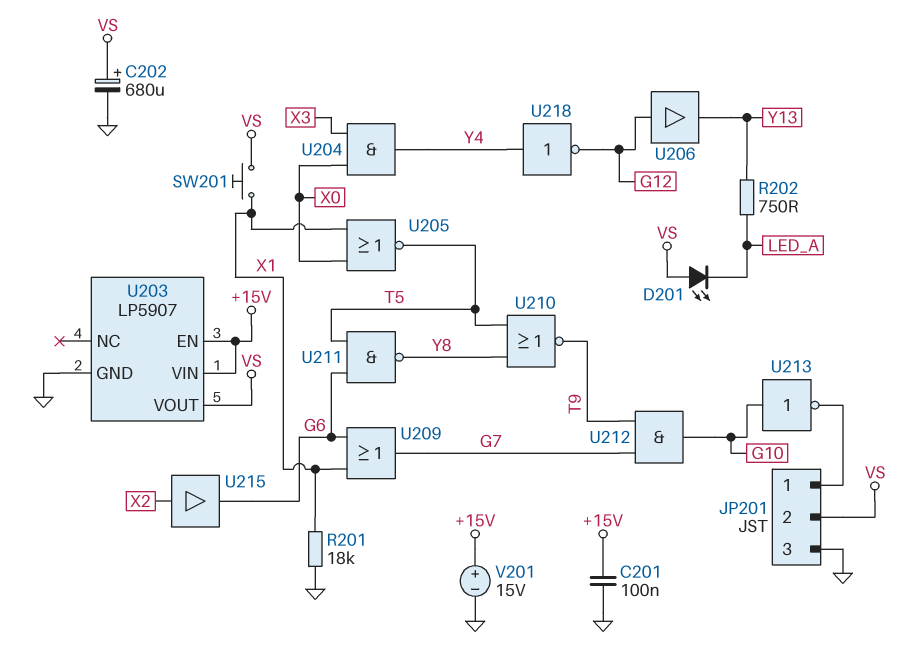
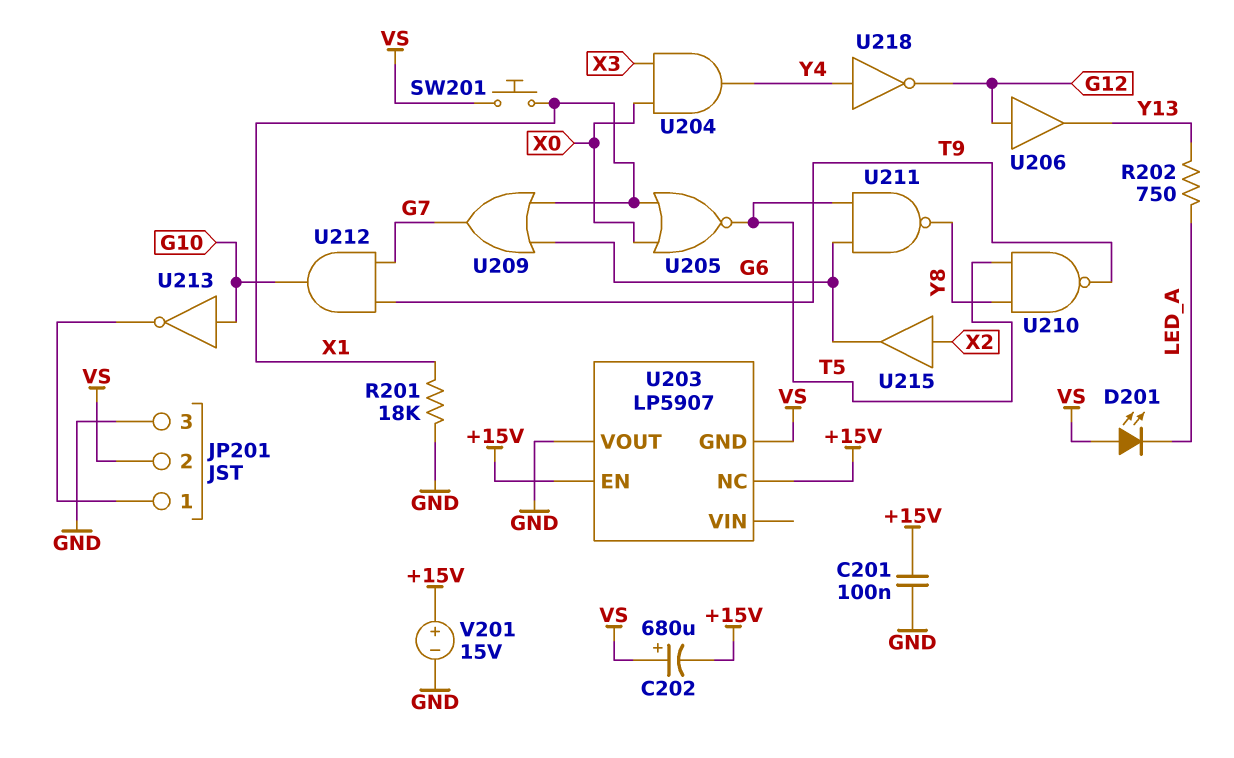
C202: 680uF (plus VS, minus GND) -> 680uF (plus VS, minus +15V)
U203 pin GND: GND -> VS
U203 pin NC: none -> +15V
U203 pin VIN: +15V -> none
U203 pin VOUT: VS -> GND
U210: NOR (in T5, in Y8, out T9) -> NAND (in T5, in Y8, out T9)

